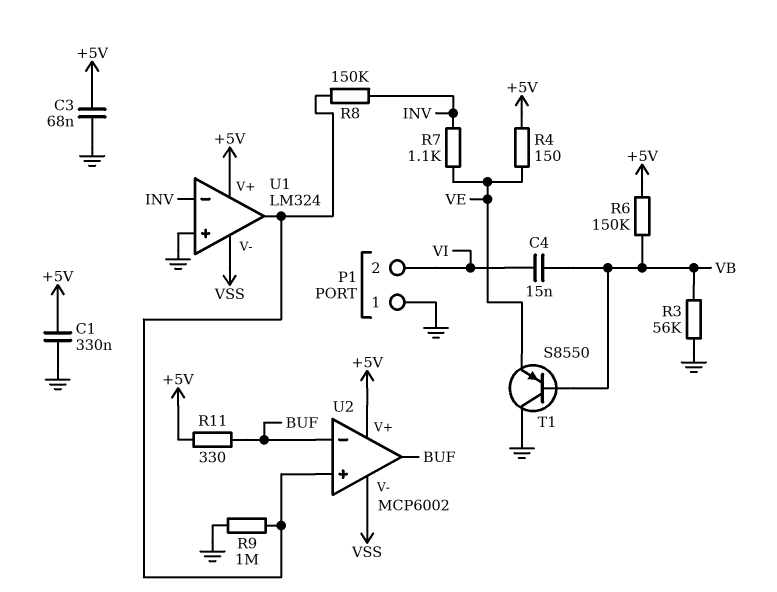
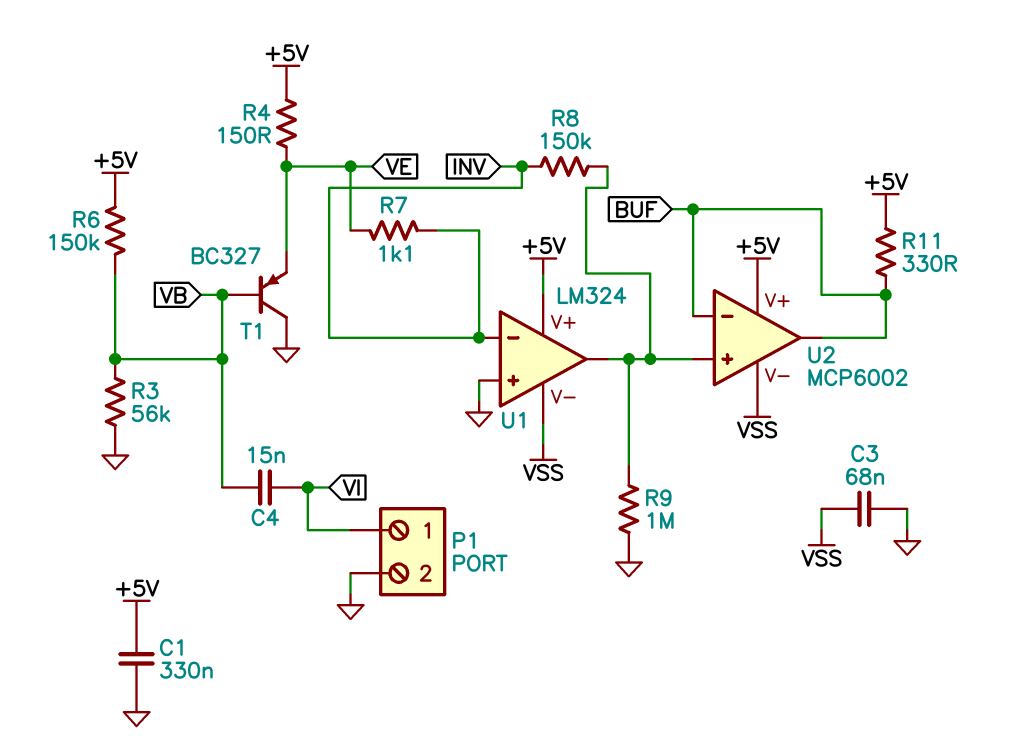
C3: 68nF (+5V, GND) -> 68nF (GND, VSS)
P1 pin 1: GND -> VI
P1 pin 2: VI -> GND
T1: PNP S8550 (B VB, C GND, E VE) -> PNP BC327 (B VB, C GND, E VE)

